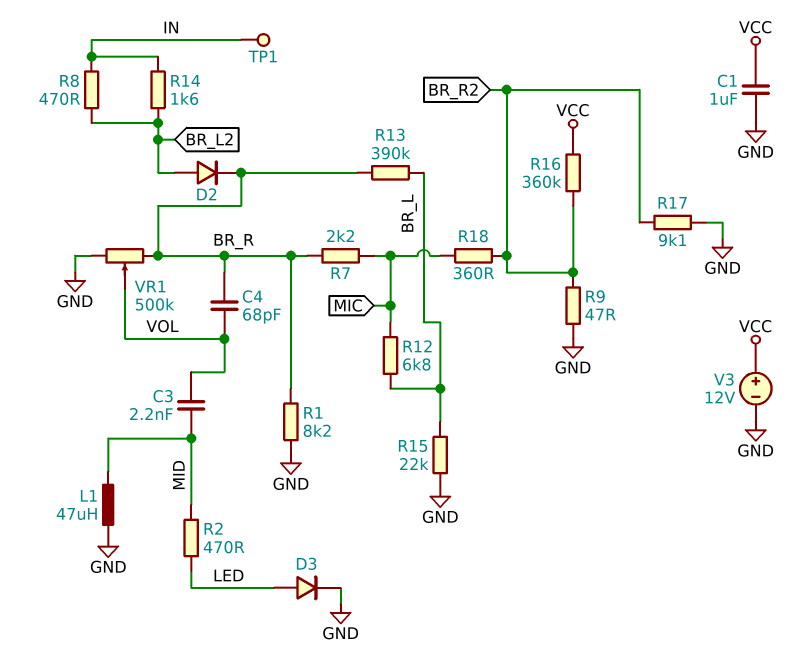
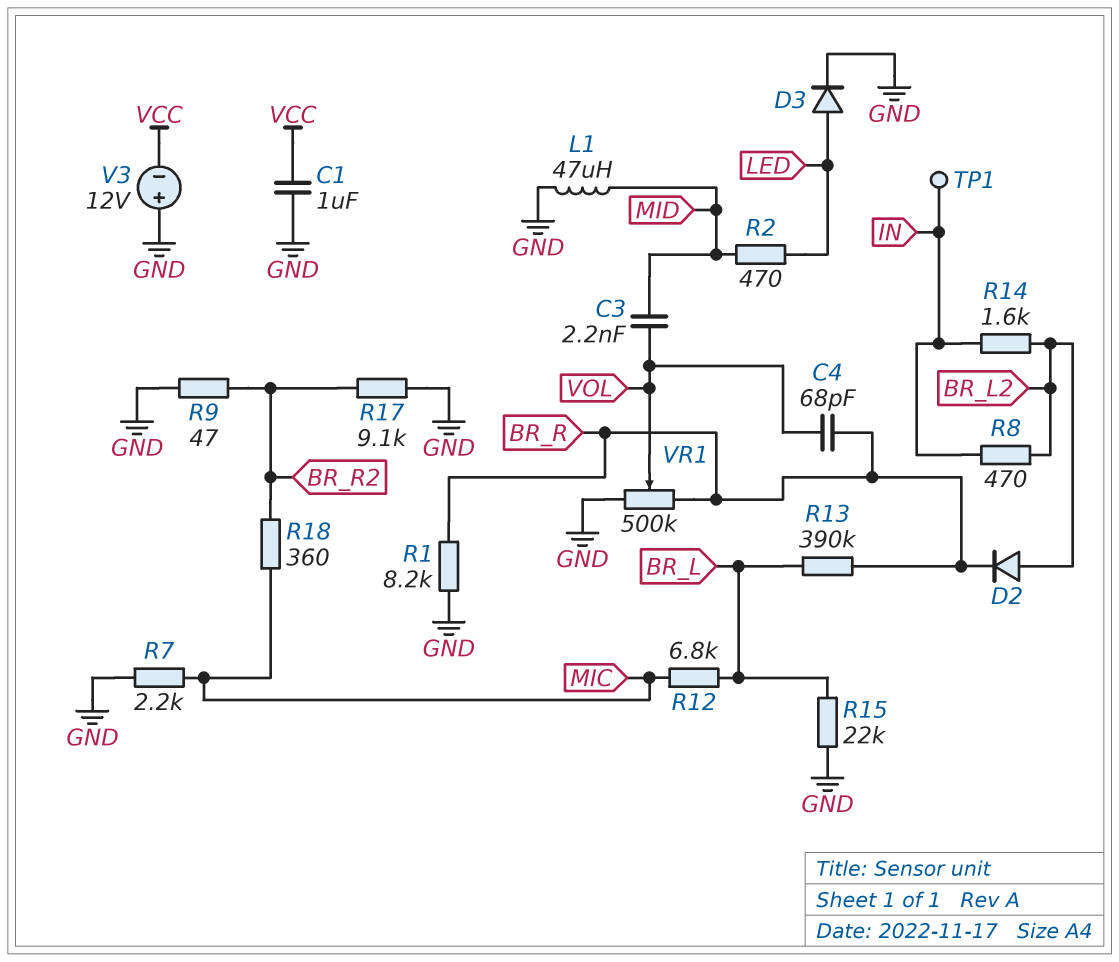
R7: 2.2k (BR_R, MIC) -> 2.2k (GND, MIC)
R16: 360k (BR_R2, VCC) -> none
V3: 12V (plus VCC, minus GND) -> 12V (plus GND, minus VCC)

